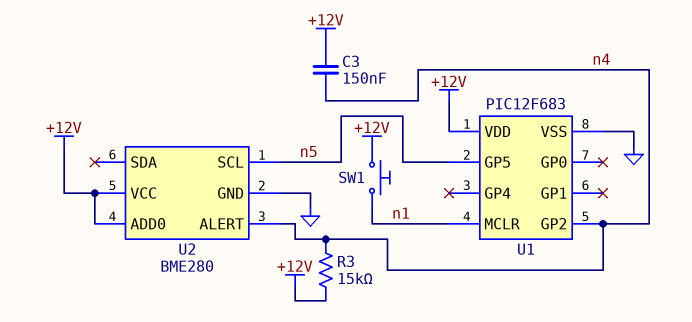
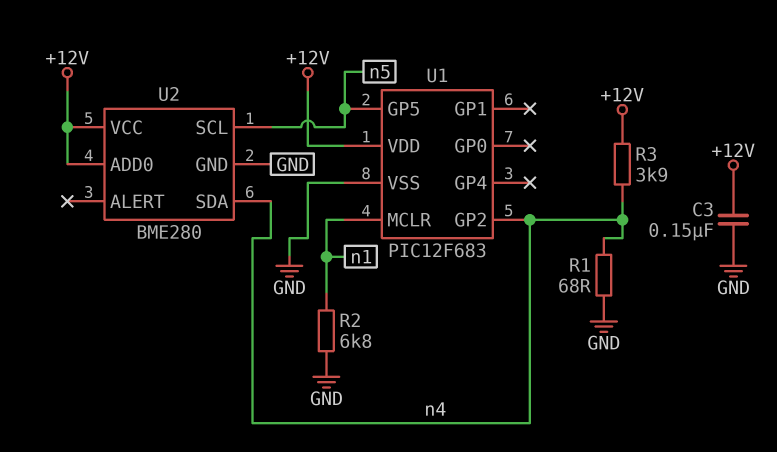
C3: 150nF (+12V, n4) -> 150nF (+12V, GND)
R1: none -> 68 (GND, n4)
R2: none -> 6.8k (GND, n1)
R3: 15k (+12V, n4) -> 3.9k (+12V, n4)
SW1: button (+12V, n1) -> none
U2 pin ALERT: n4 -> none
U2 pin SDA: none -> n4

